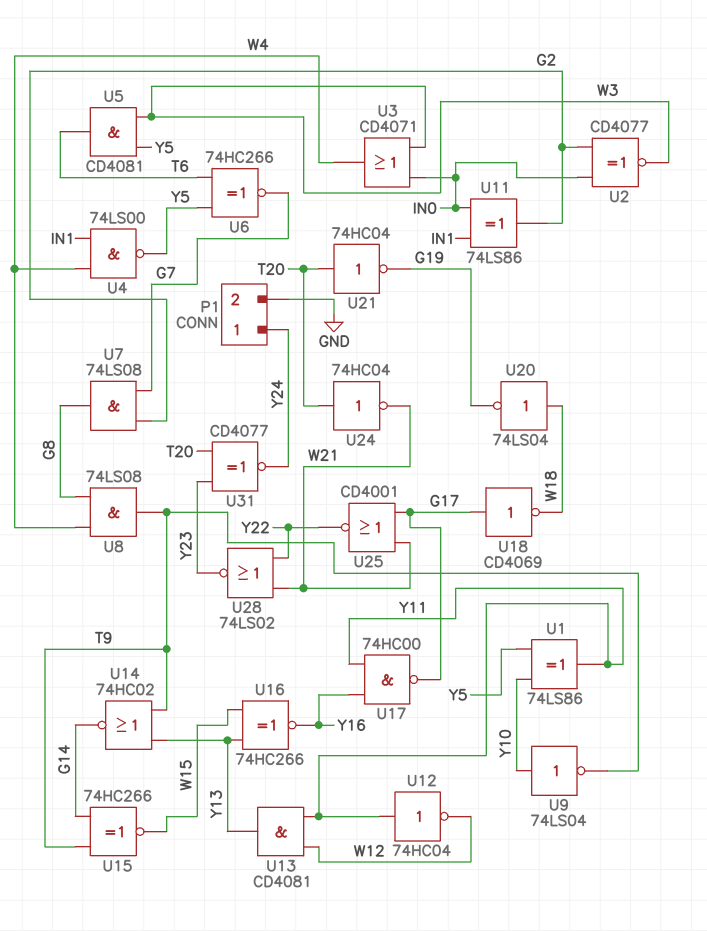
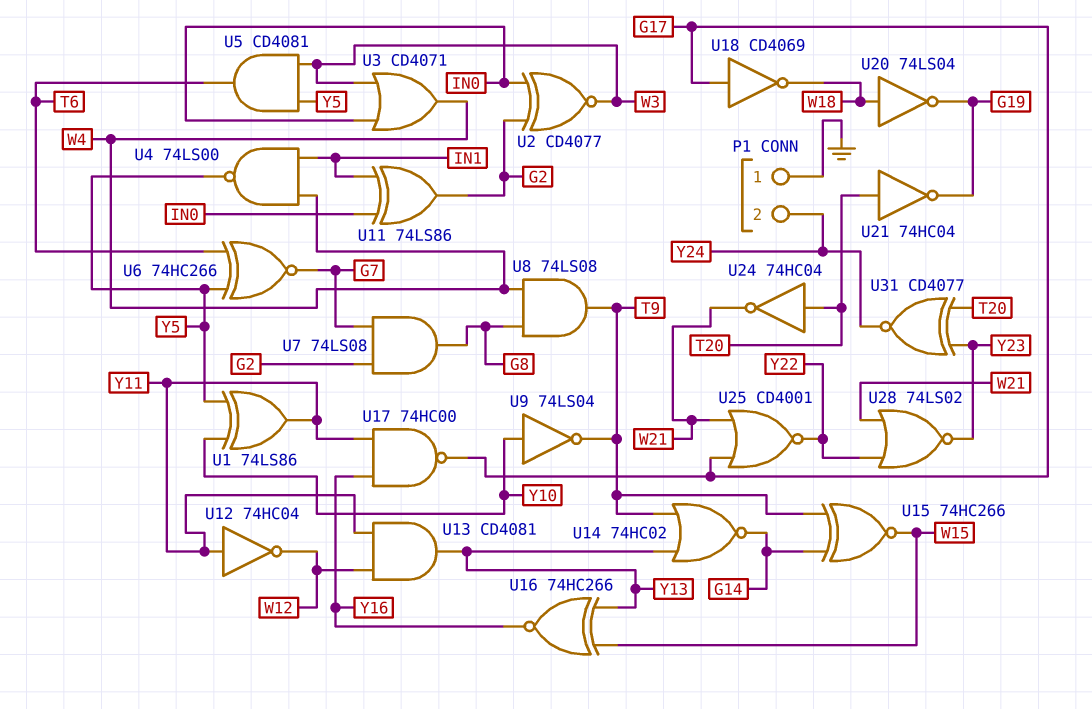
P1 pin 1: Y24 -> GND
P1 pin 2: GND -> Y24

